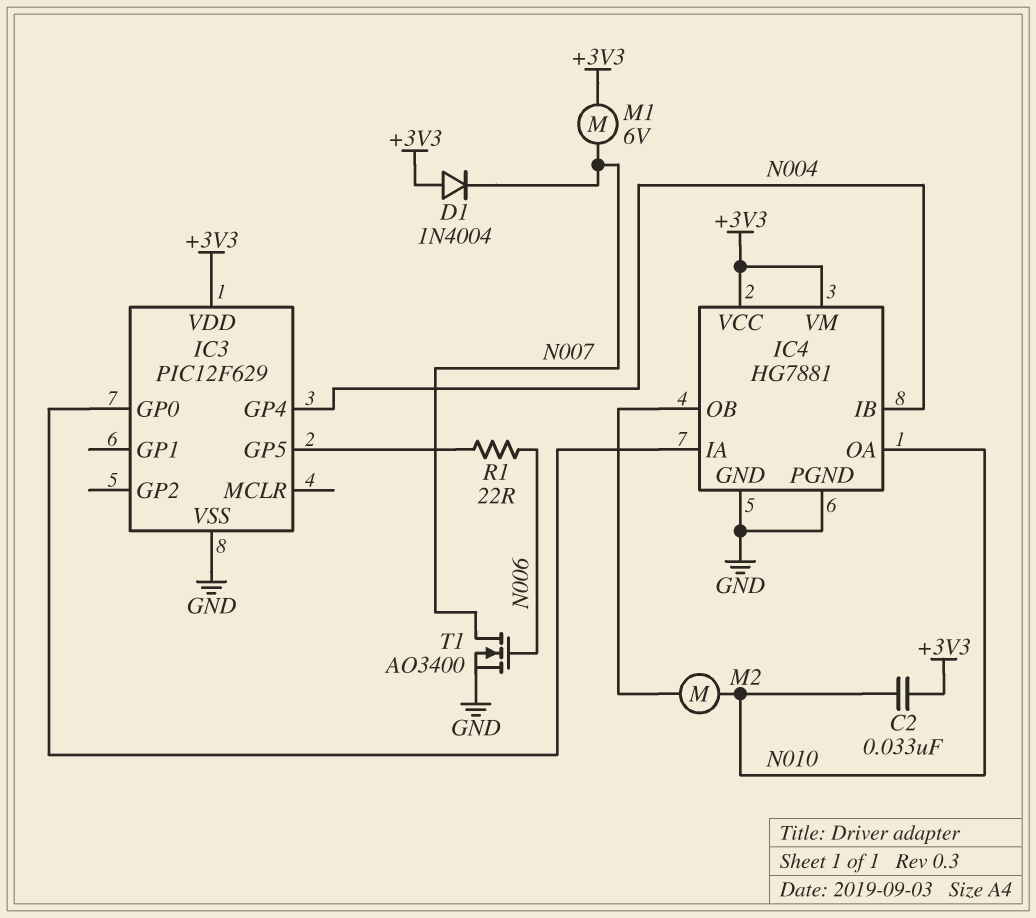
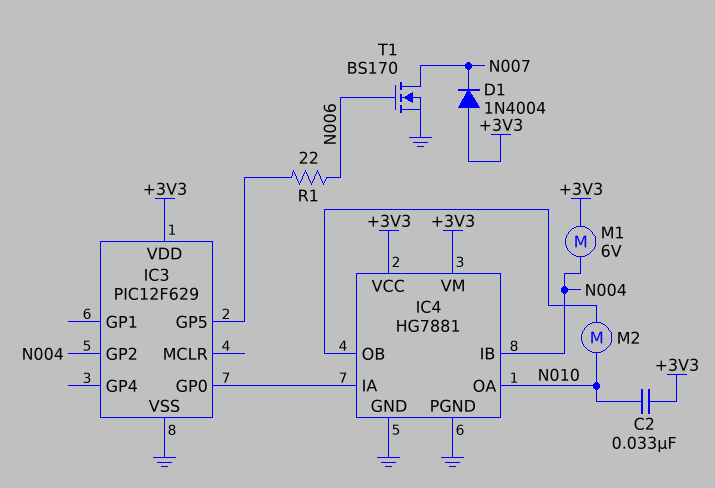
IC3 pin GP2: none -> N004
IC3 pin GP4: N004 -> none
M1: motor 6V (+3V3, N007) -> motor 6V (+3V3, N004)
T1: NMOS AO3400 (G N006, D N007, S GND) -> NMOS BS170 (G N006, D N007, S GND)

